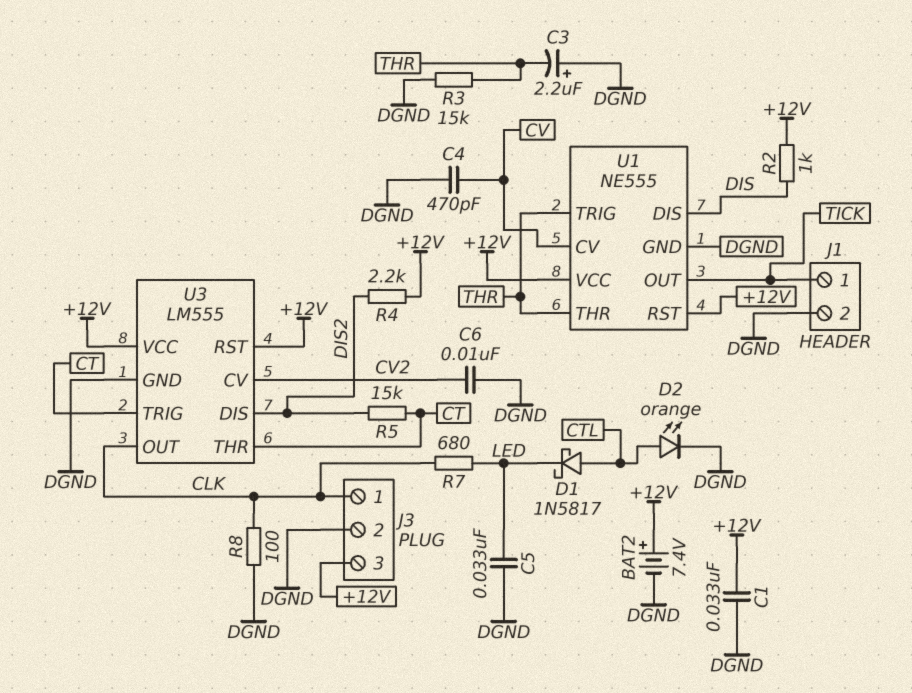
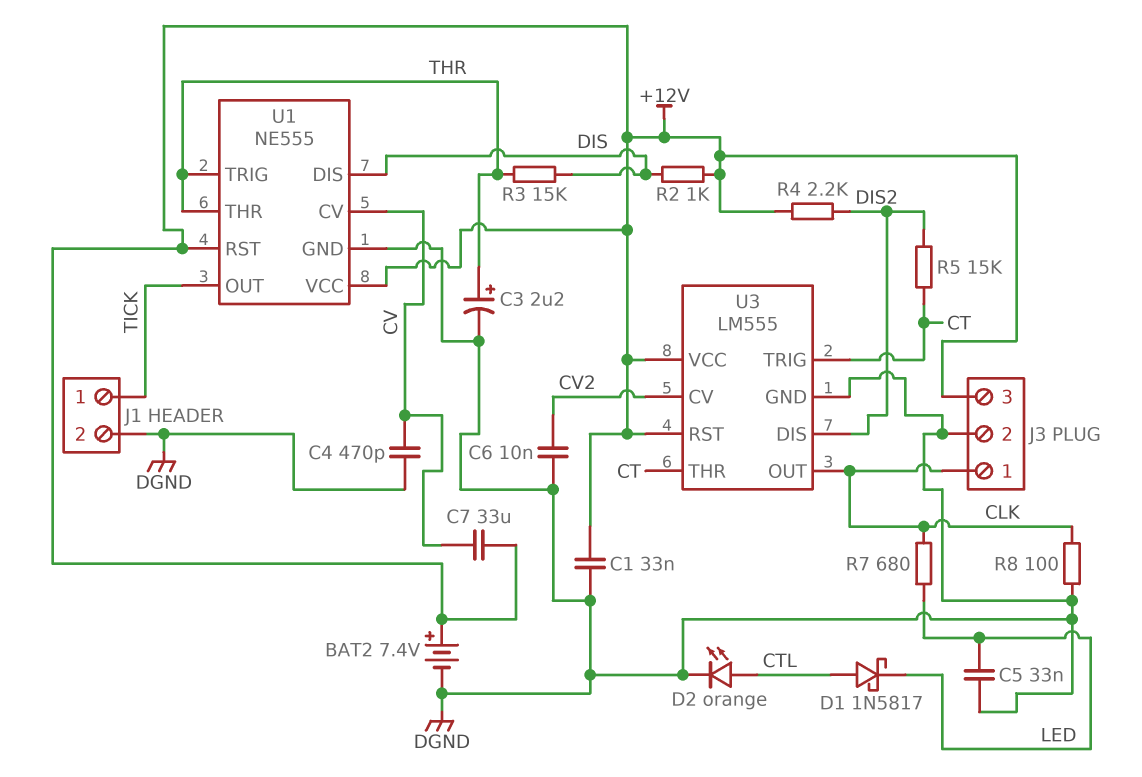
C3: 2.2uF (plus DGND, minus THR) -> 2.2uF (plus THR, minus DGND)
C7: none -> 33uF (+12V, CV)
R3: 15k (DGND, THR) -> 15k (DIS, THR)

